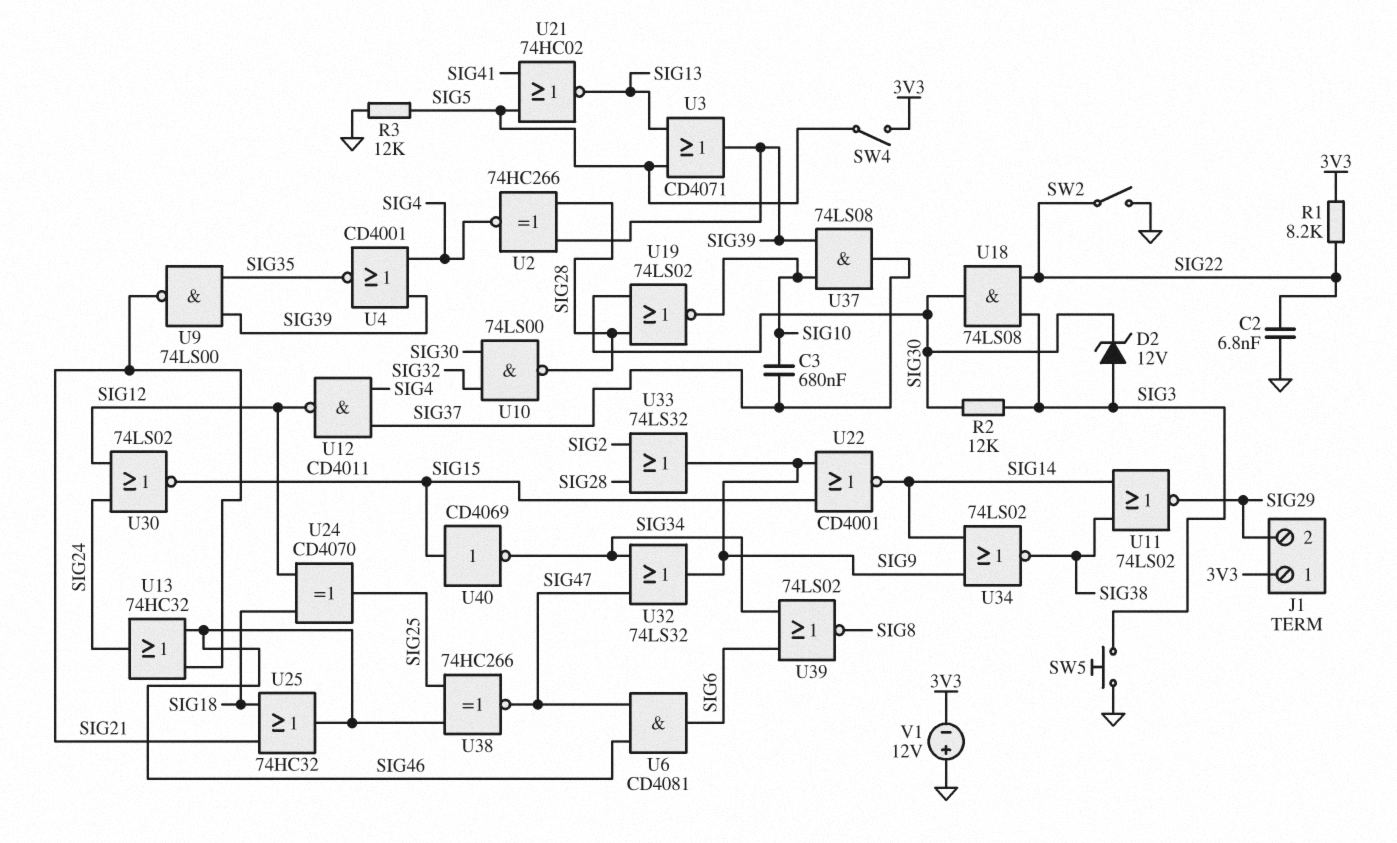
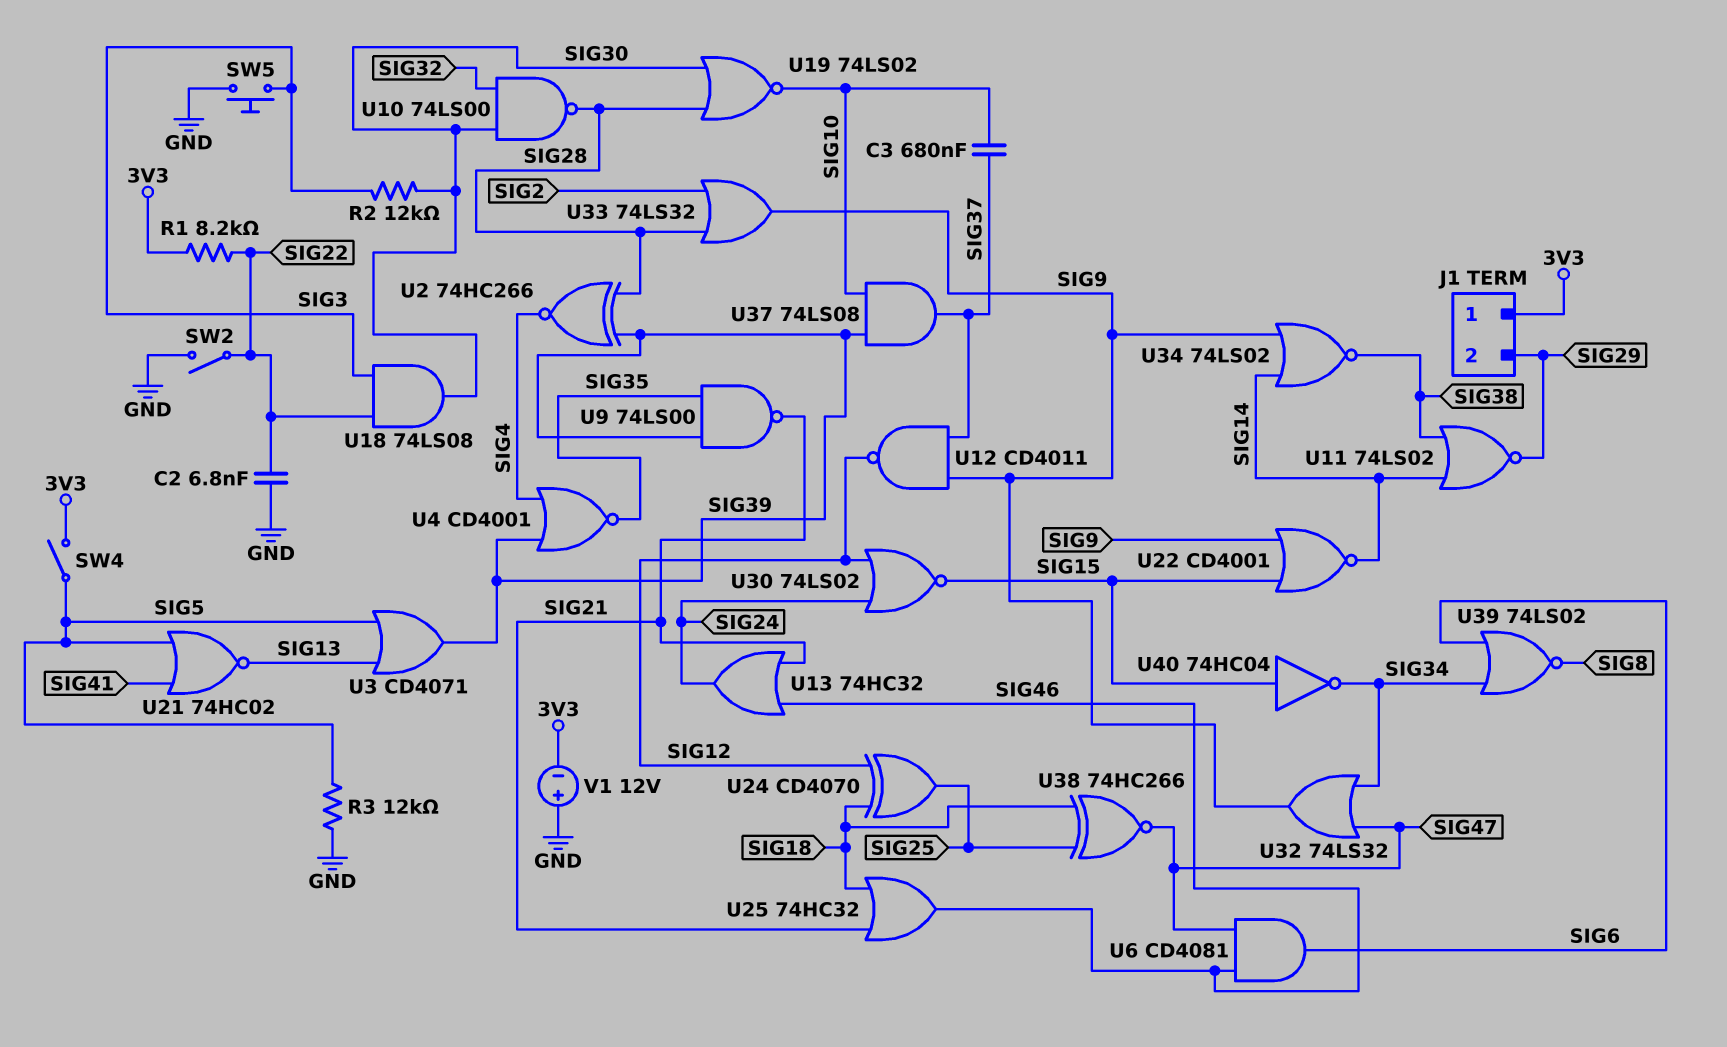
D2: zener 12V (A SIG3, K SIG30) -> none
U12: NAND CD4011 (in SIG4, in SIG37, out SIG12) -> NAND CD4011 (in SIG9, in SIG37, out SIG12)
U38: XNOR 74HC266 (in SIG25, in SIG46, out SIG47) -> XNOR 74HC266 (in SIG18, in SIG25, out SIG47)
U40: NOT CD4069 (in SIG15, out SIG34) -> NOT 74HC04 (in SIG15, out SIG34)

